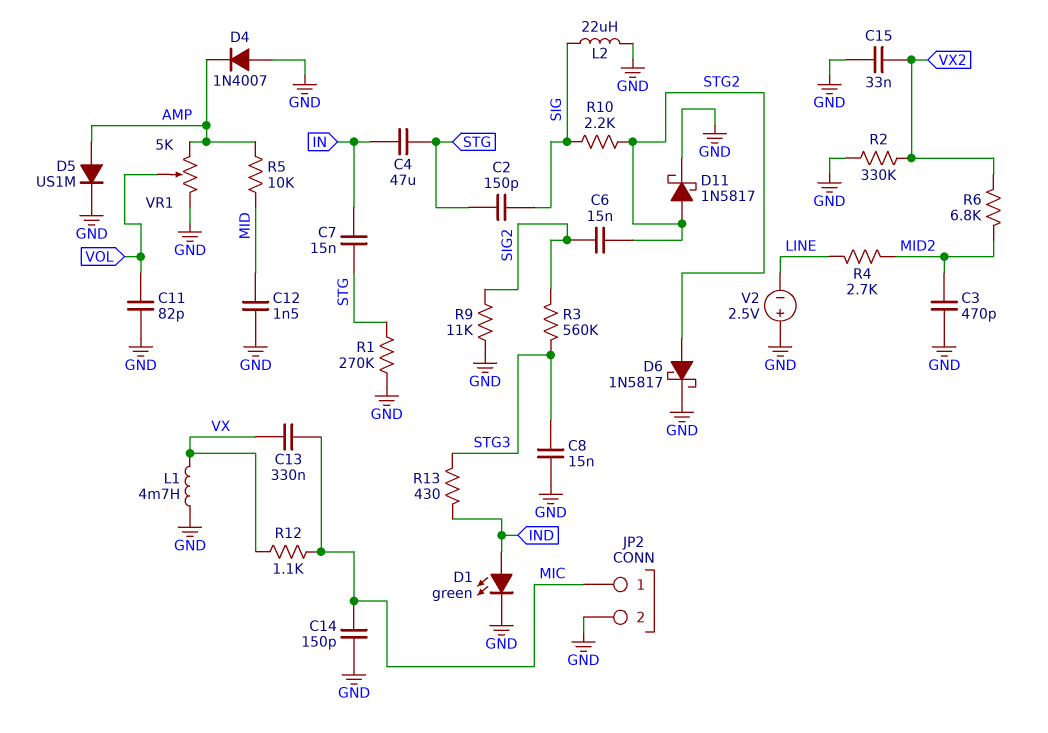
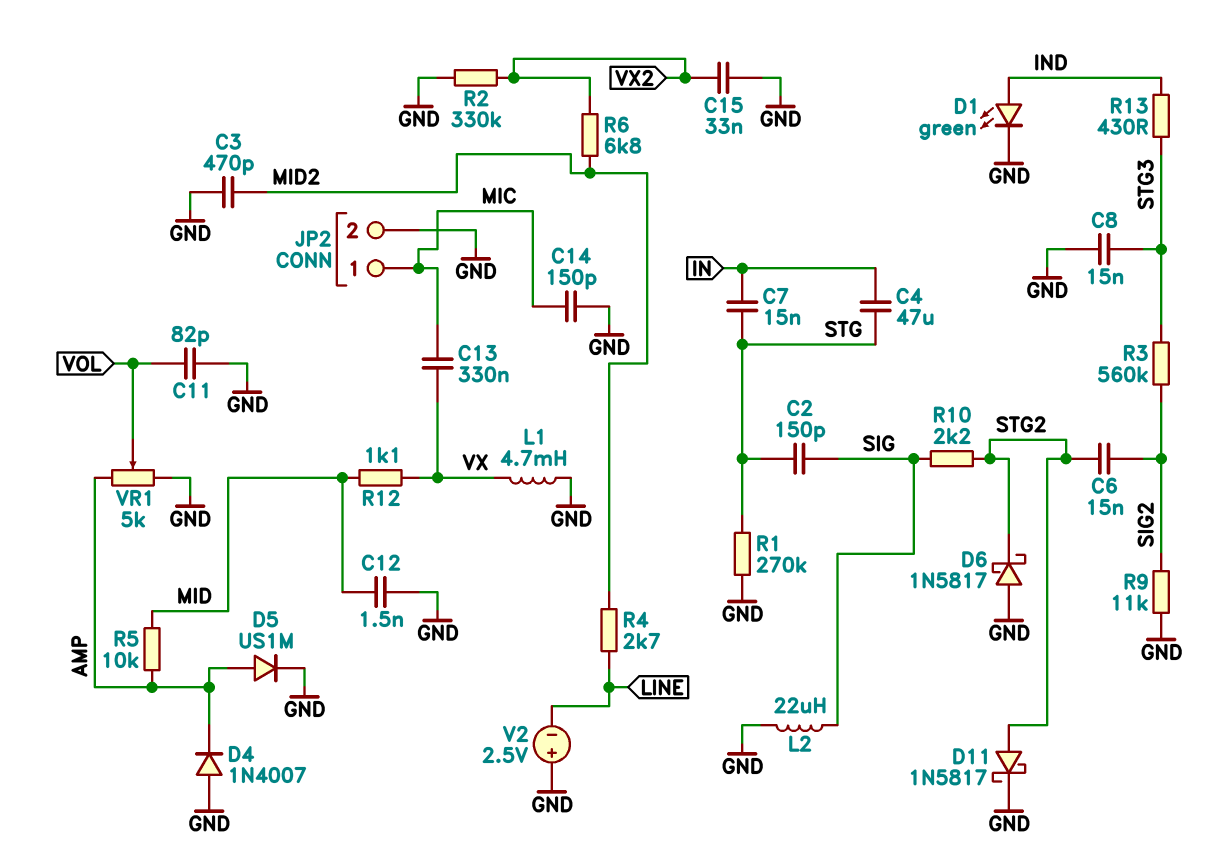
D6: schottky 1N5817 (A STG2, K GND) -> schottky 1N5817 (A GND, K STG2)
R12: 1.1k (MIC, VX) -> 1.1k (MID, VX)

